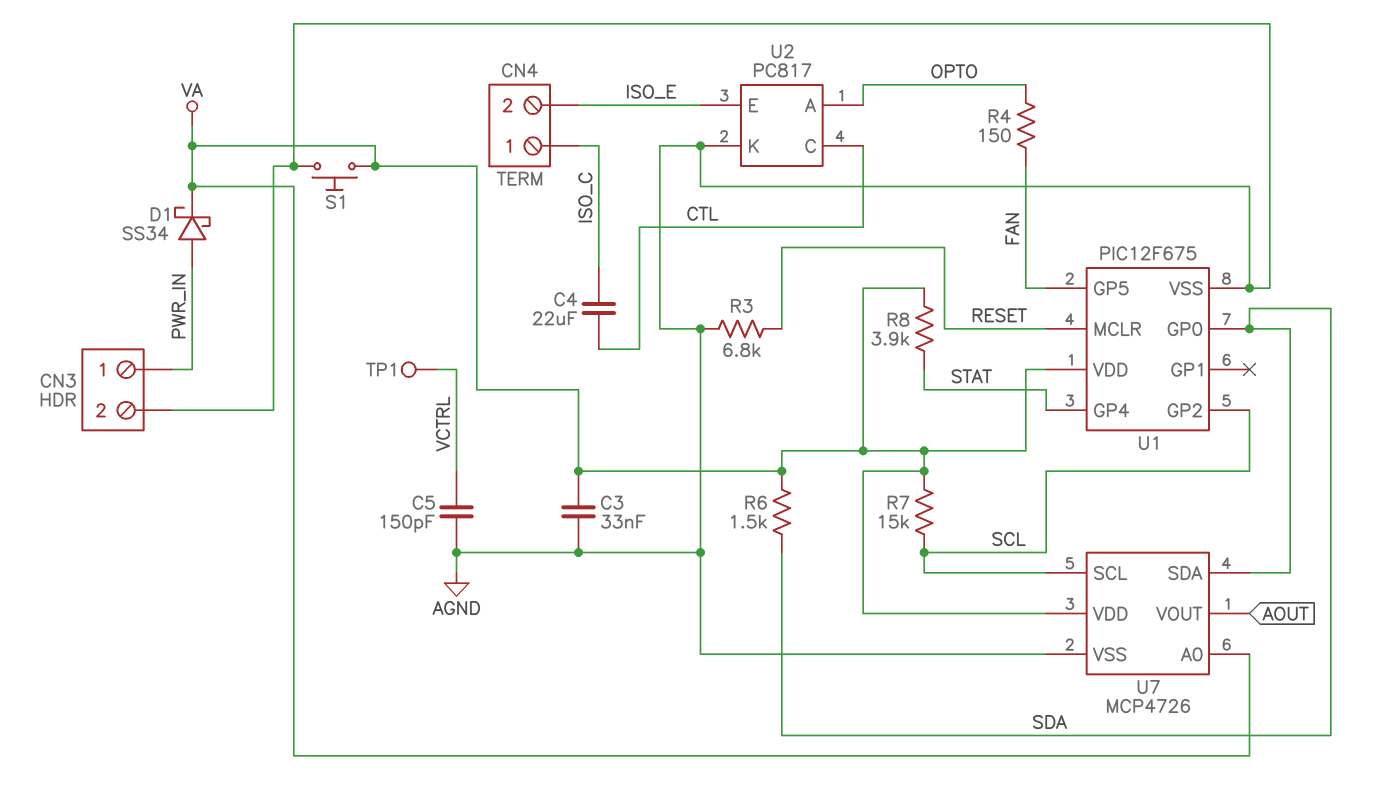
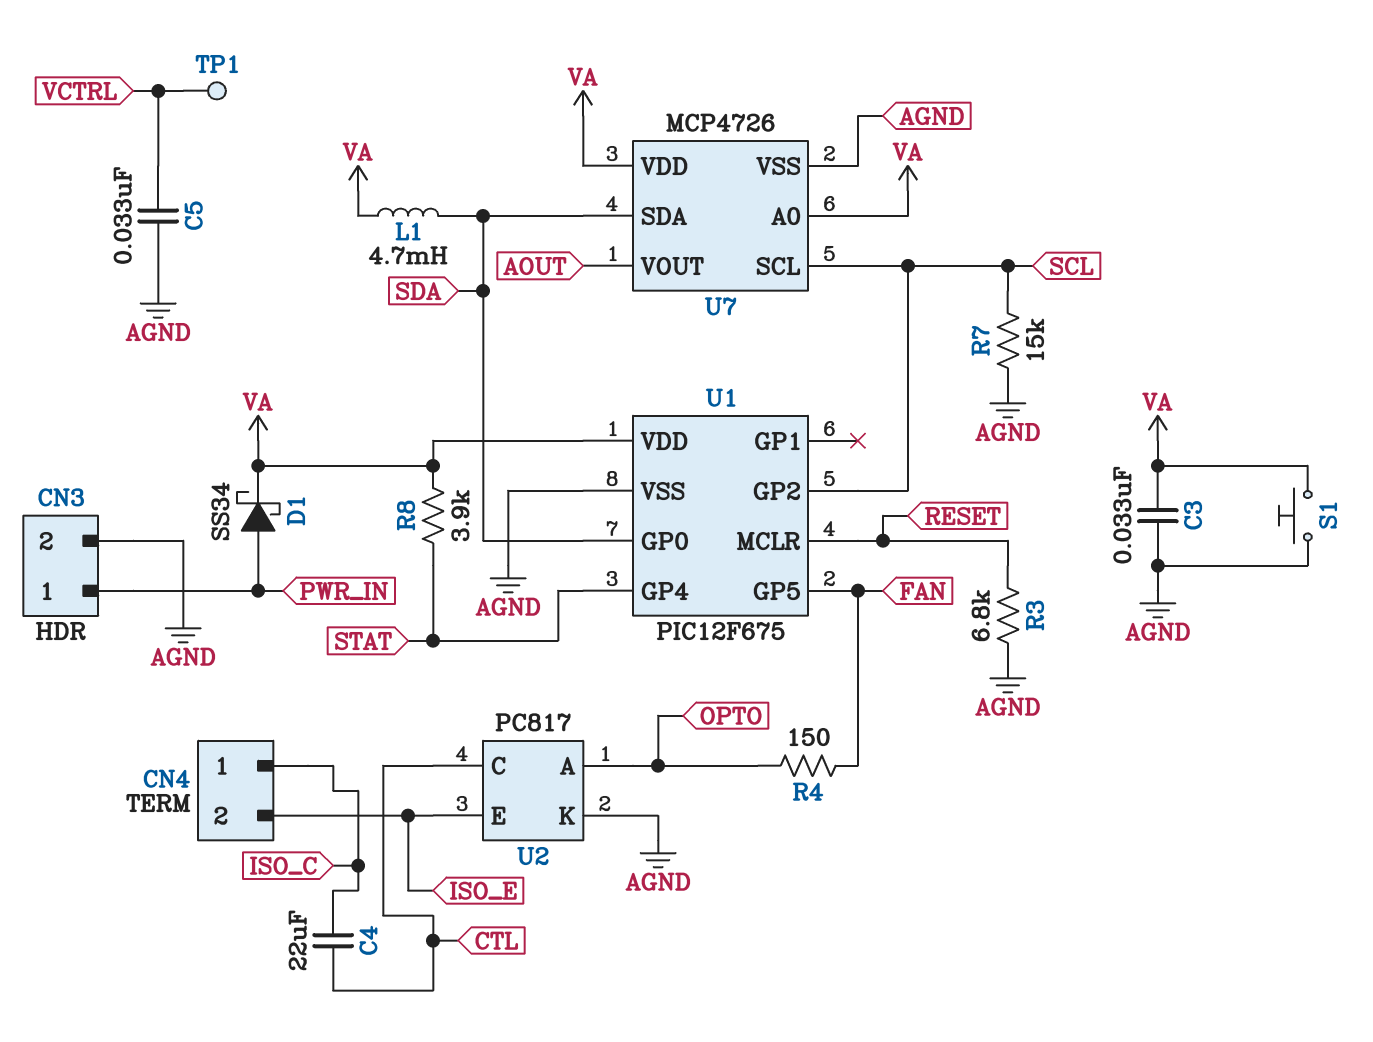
C5: 150pF (AGND, VCTRL) -> 33nF (AGND, VCTRL)
L1: none -> 4.7mH (SDA, VA)
R6: 1.5k (SDA, VA) -> none
R7: 15k (SCL, VA) -> 15k (AGND, SCL)

